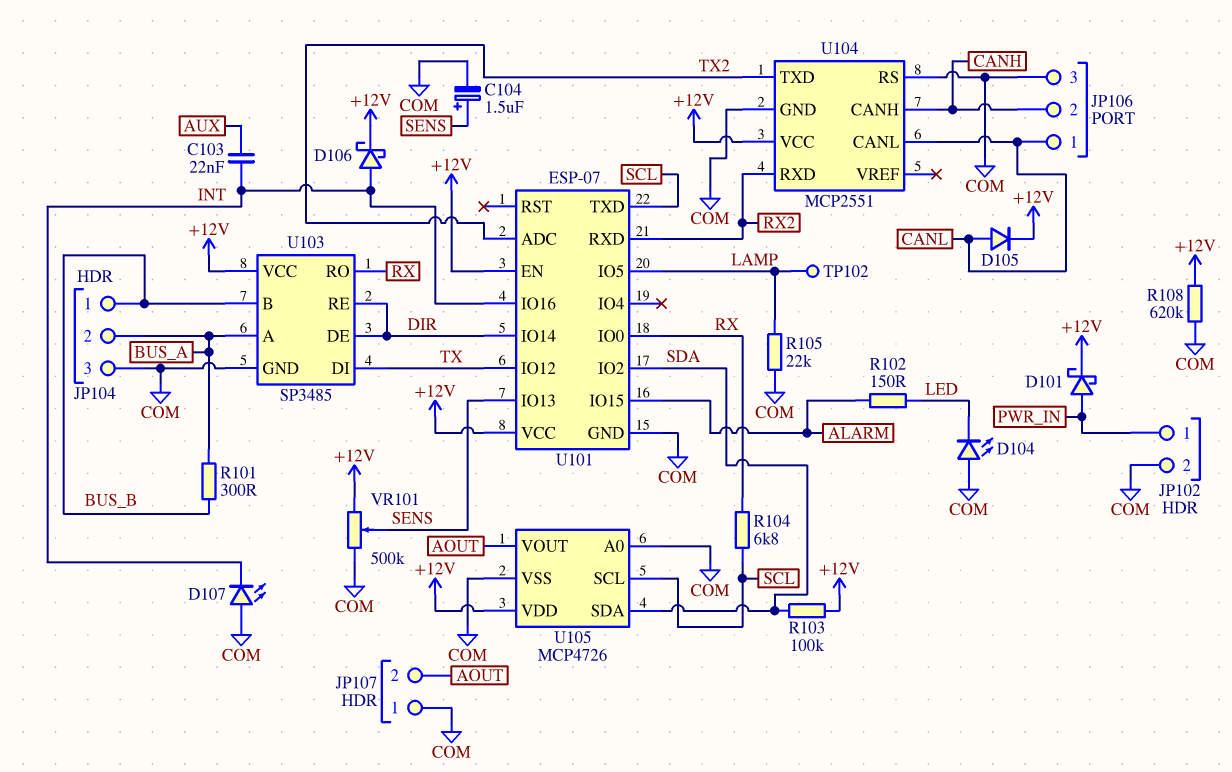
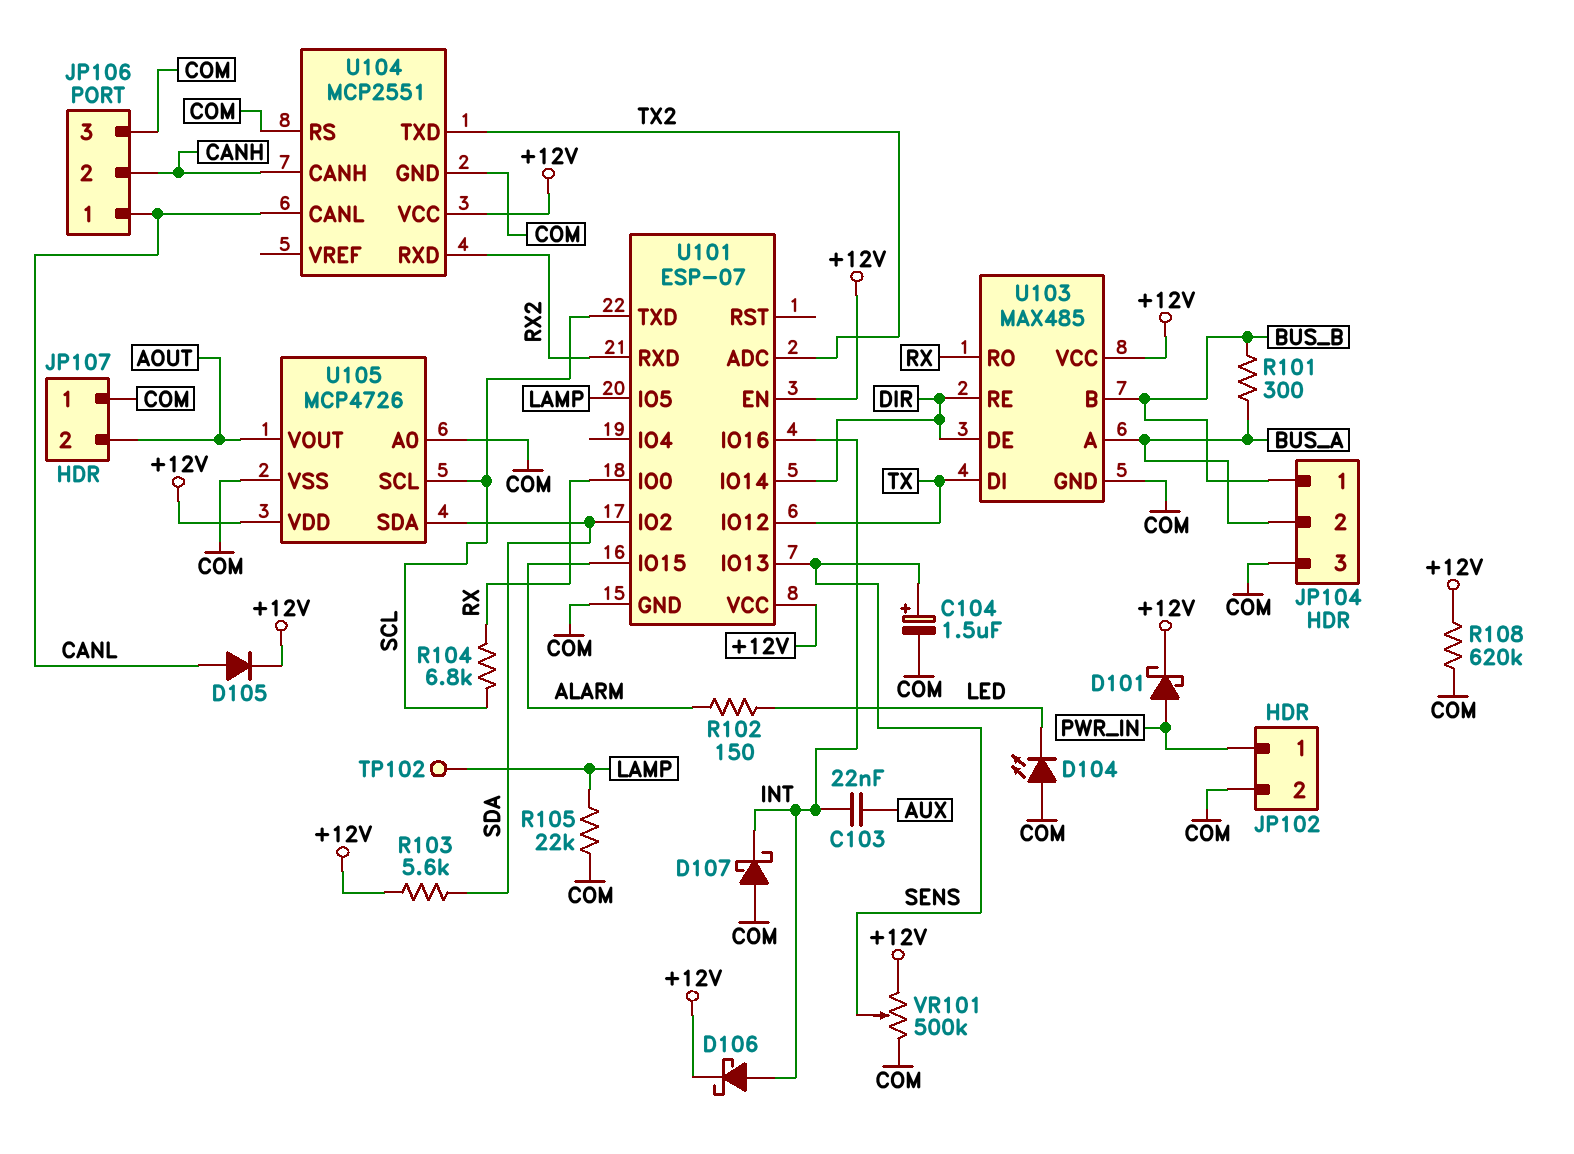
D107: LED (A COM, K INT) -> schottky (A COM, K INT)
R103: 100k (+12V, SDA) -> 5.6k (+12V, SDA)
U103: SP3485 -> MAX485

